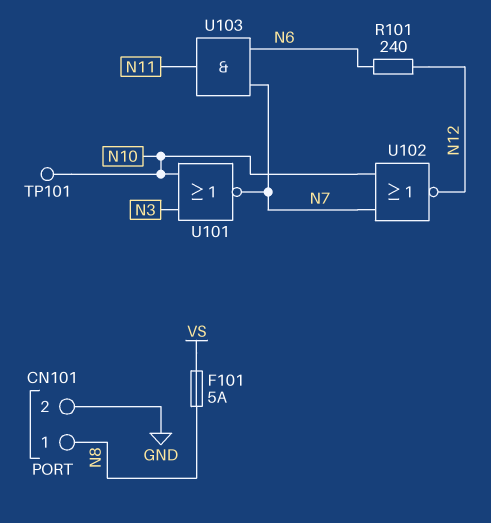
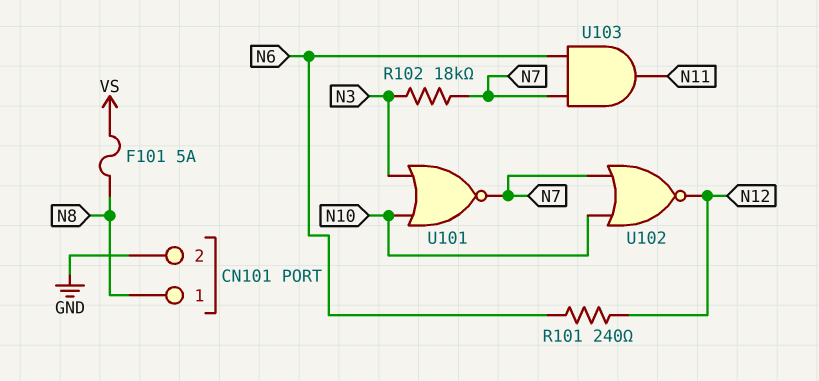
R102: none -> 18k (N3, N7)
TP101: test point (N10) -> none

